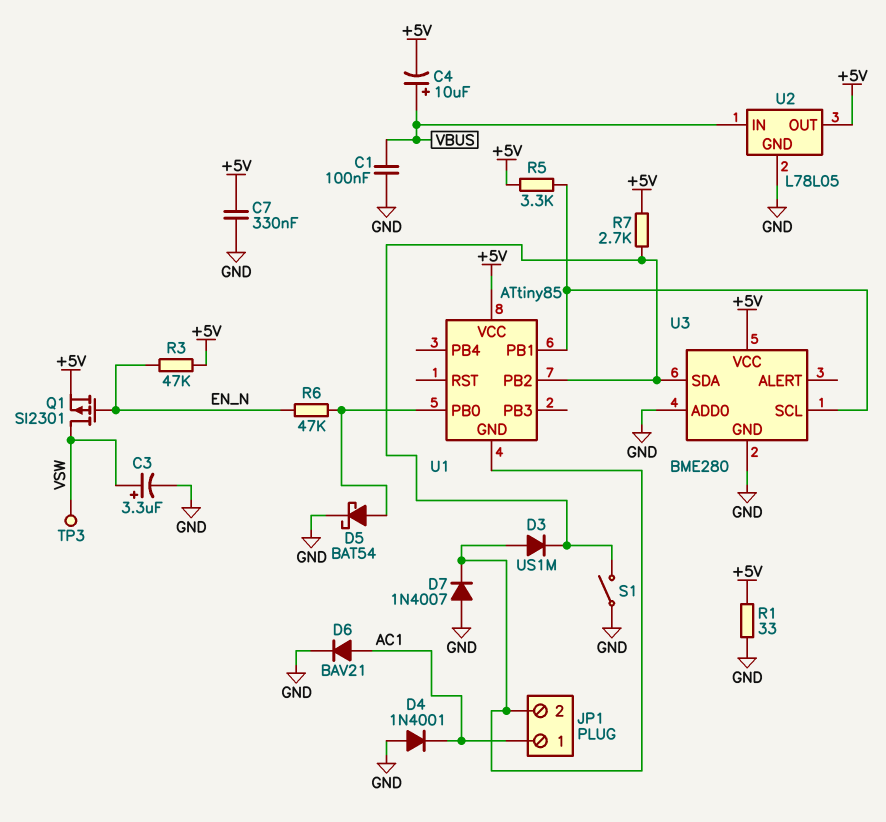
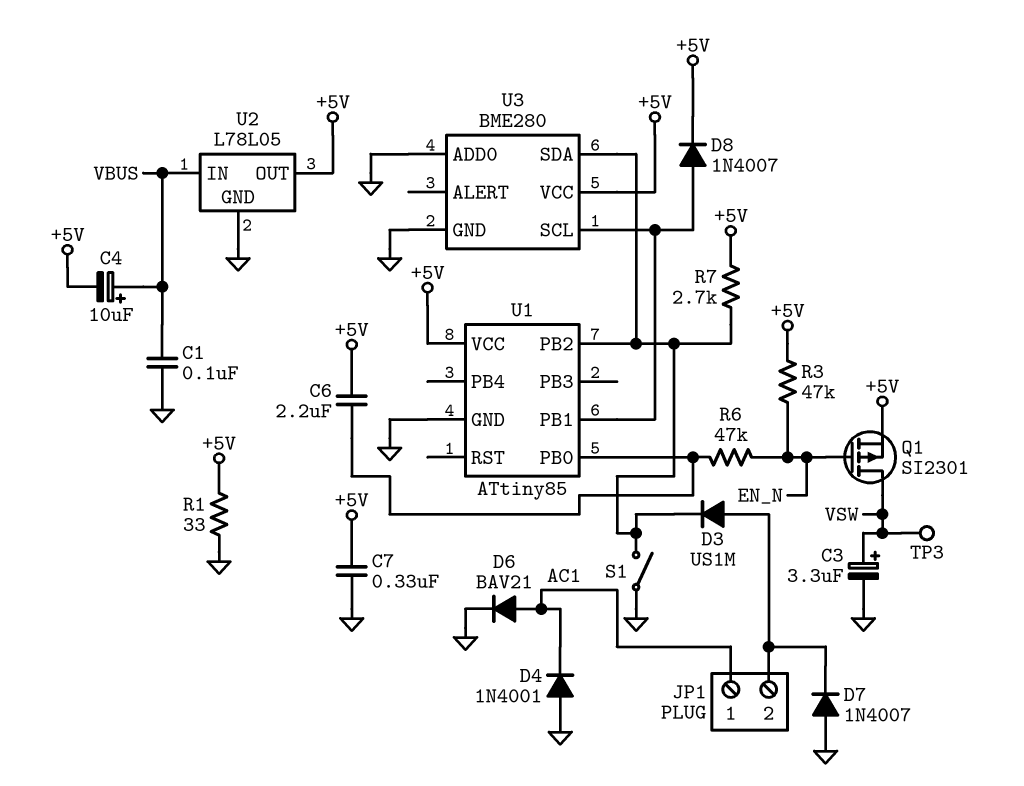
C6: none -> 2.2uF (+5V, U1/PB0)
D5: schottky BAT54 (A U1/PB0, K GND) -> none
D8: none -> diode 1N4007 (A U1/PB1, K +5V)
R5: 3.3k (+5V, U1/PB1) -> none
U1 pin GND: JP1/2 -> GND

